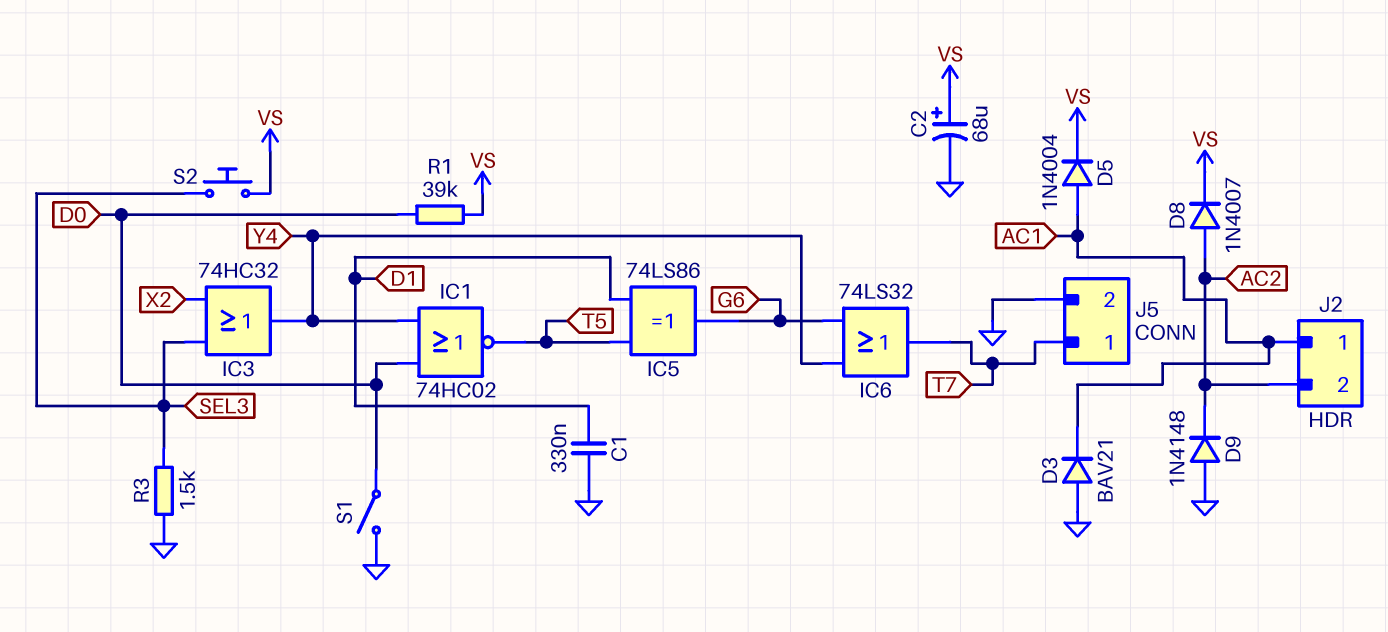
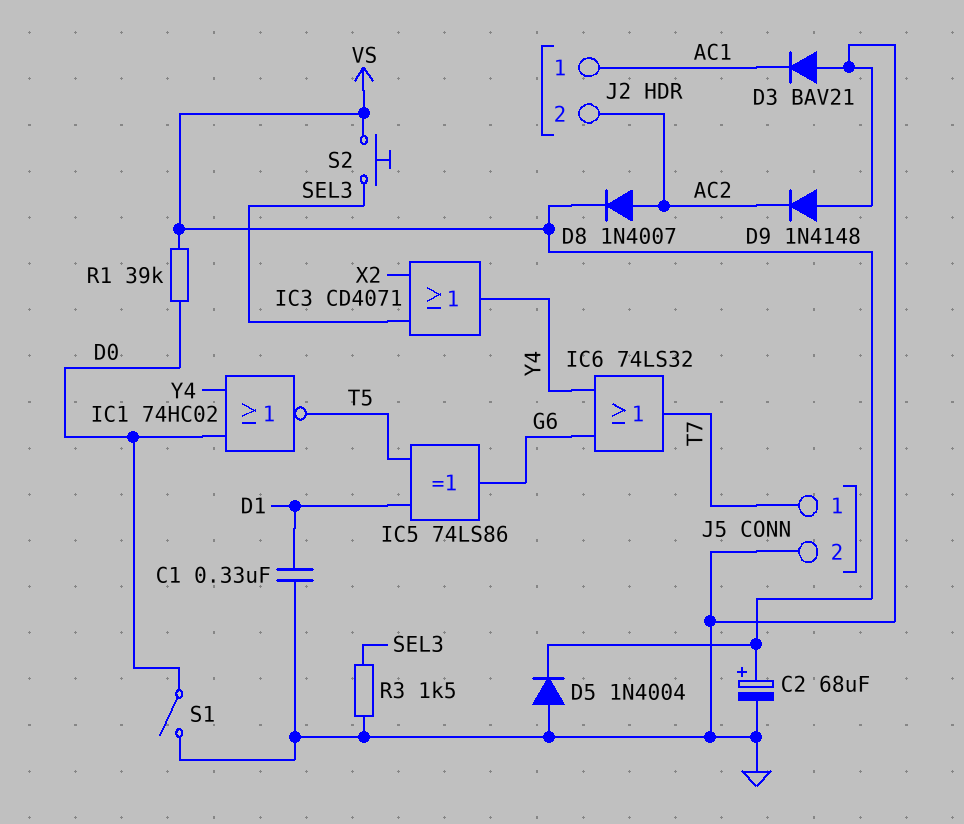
D5: diode 1N4004 (A AC1, K VS) -> diode 1N4004 (A GND, K VS)
IC3: OR 74HC32 (in SEL3, in X2, out Y4) -> OR CD4071 (in SEL3, in X2, out Y4)

